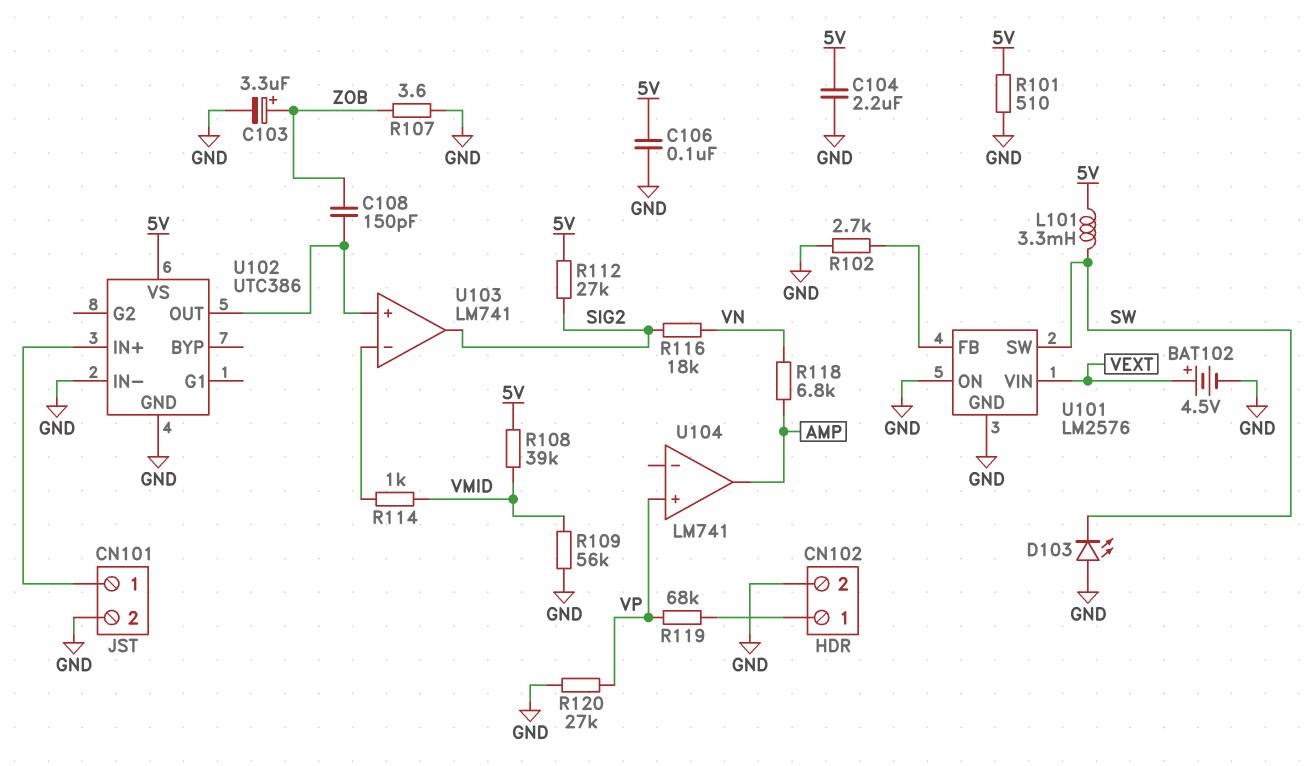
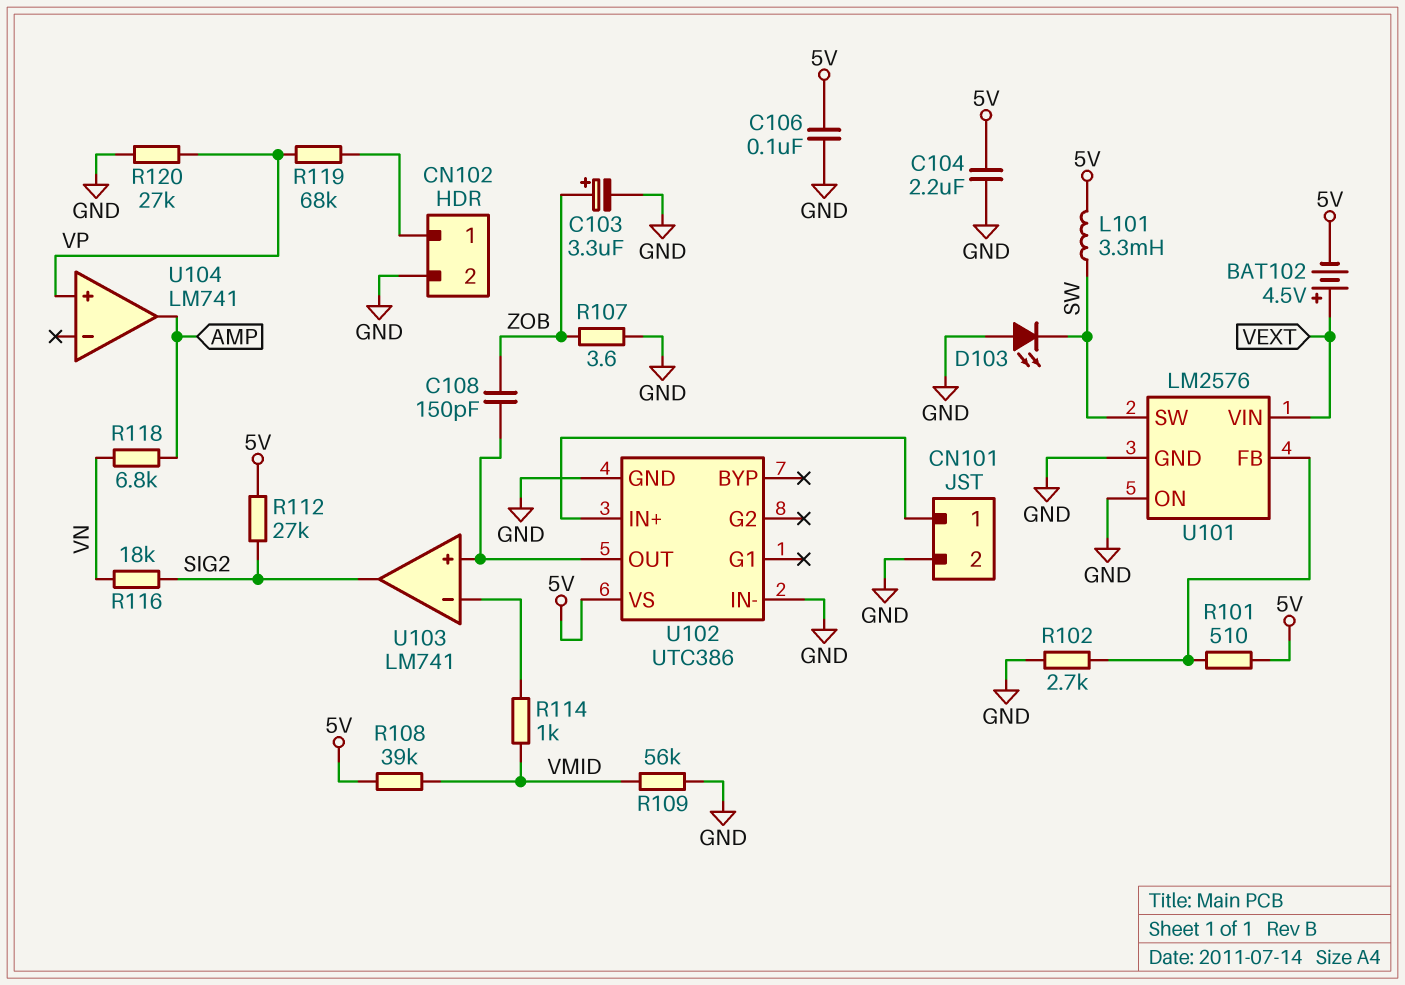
BAT102: 4.5V (plus VEXT, minus GND) -> 4.5V (plus VEXT, minus 5V)
R101: 510 (5V, GND) -> 510 (5V, U101/FB)

